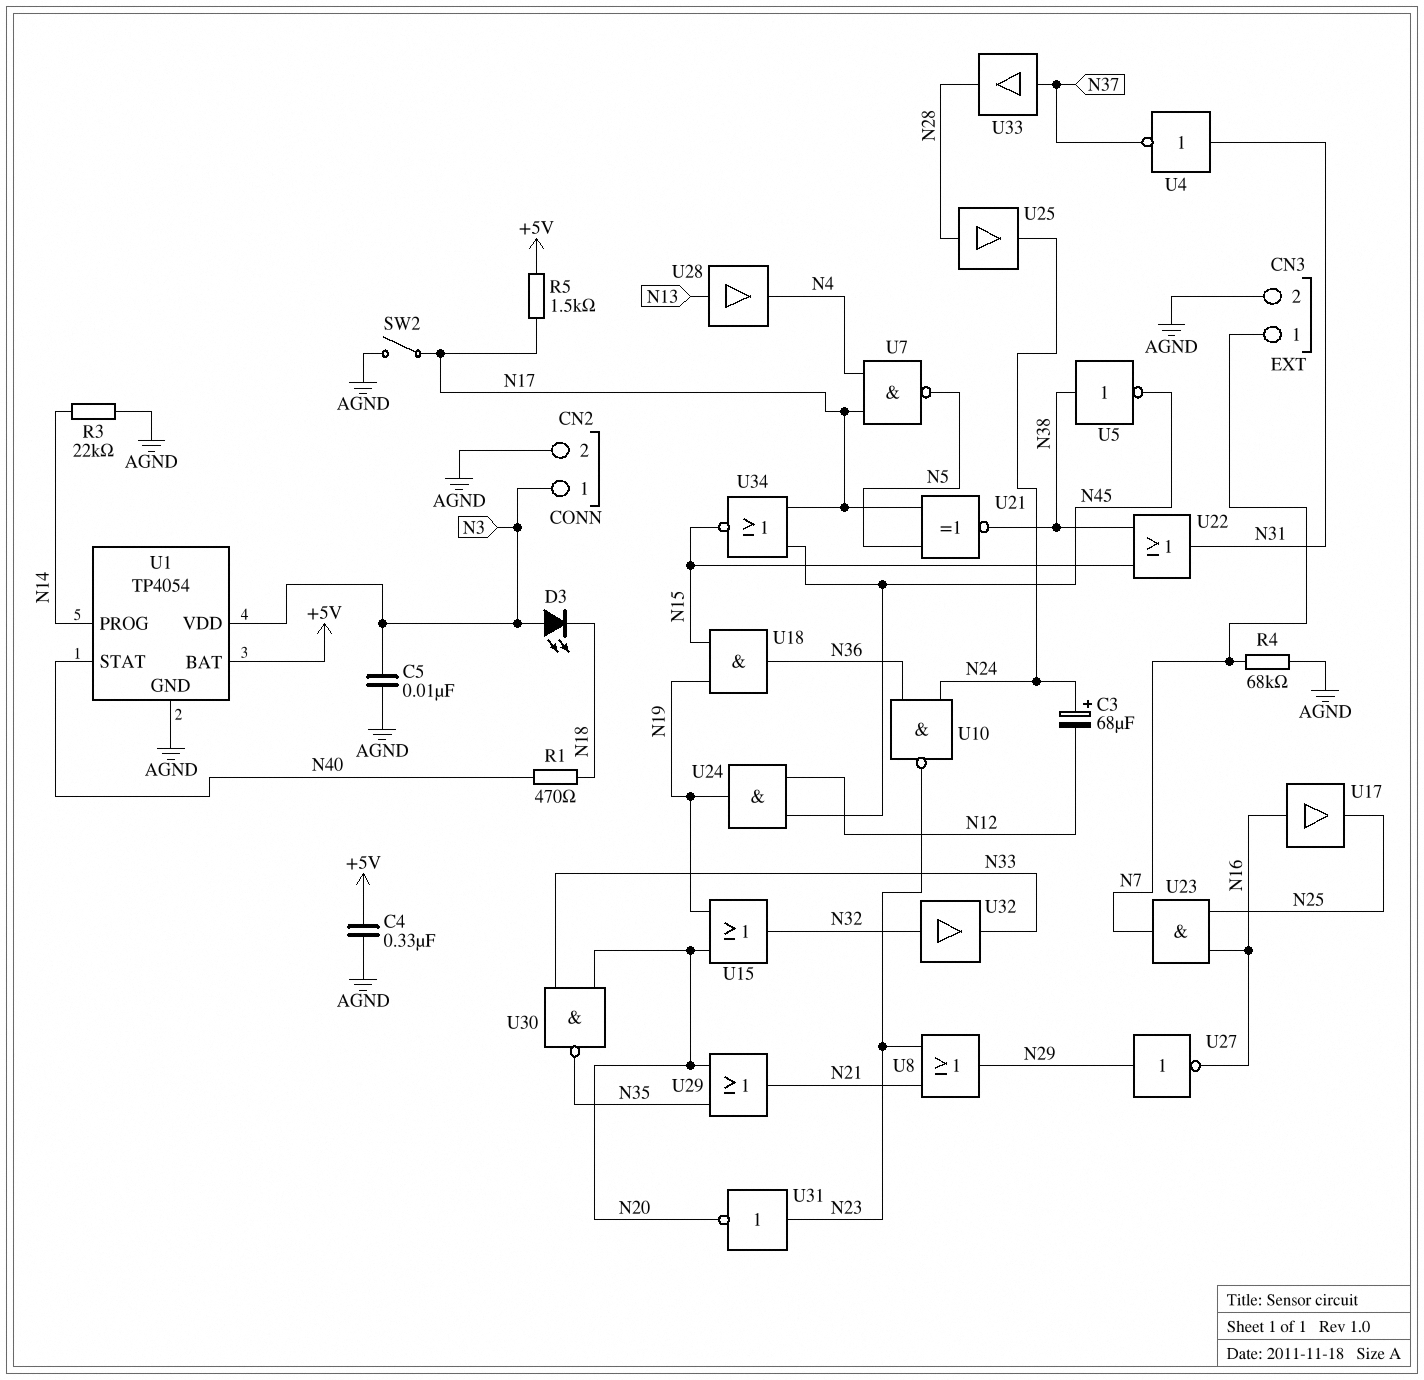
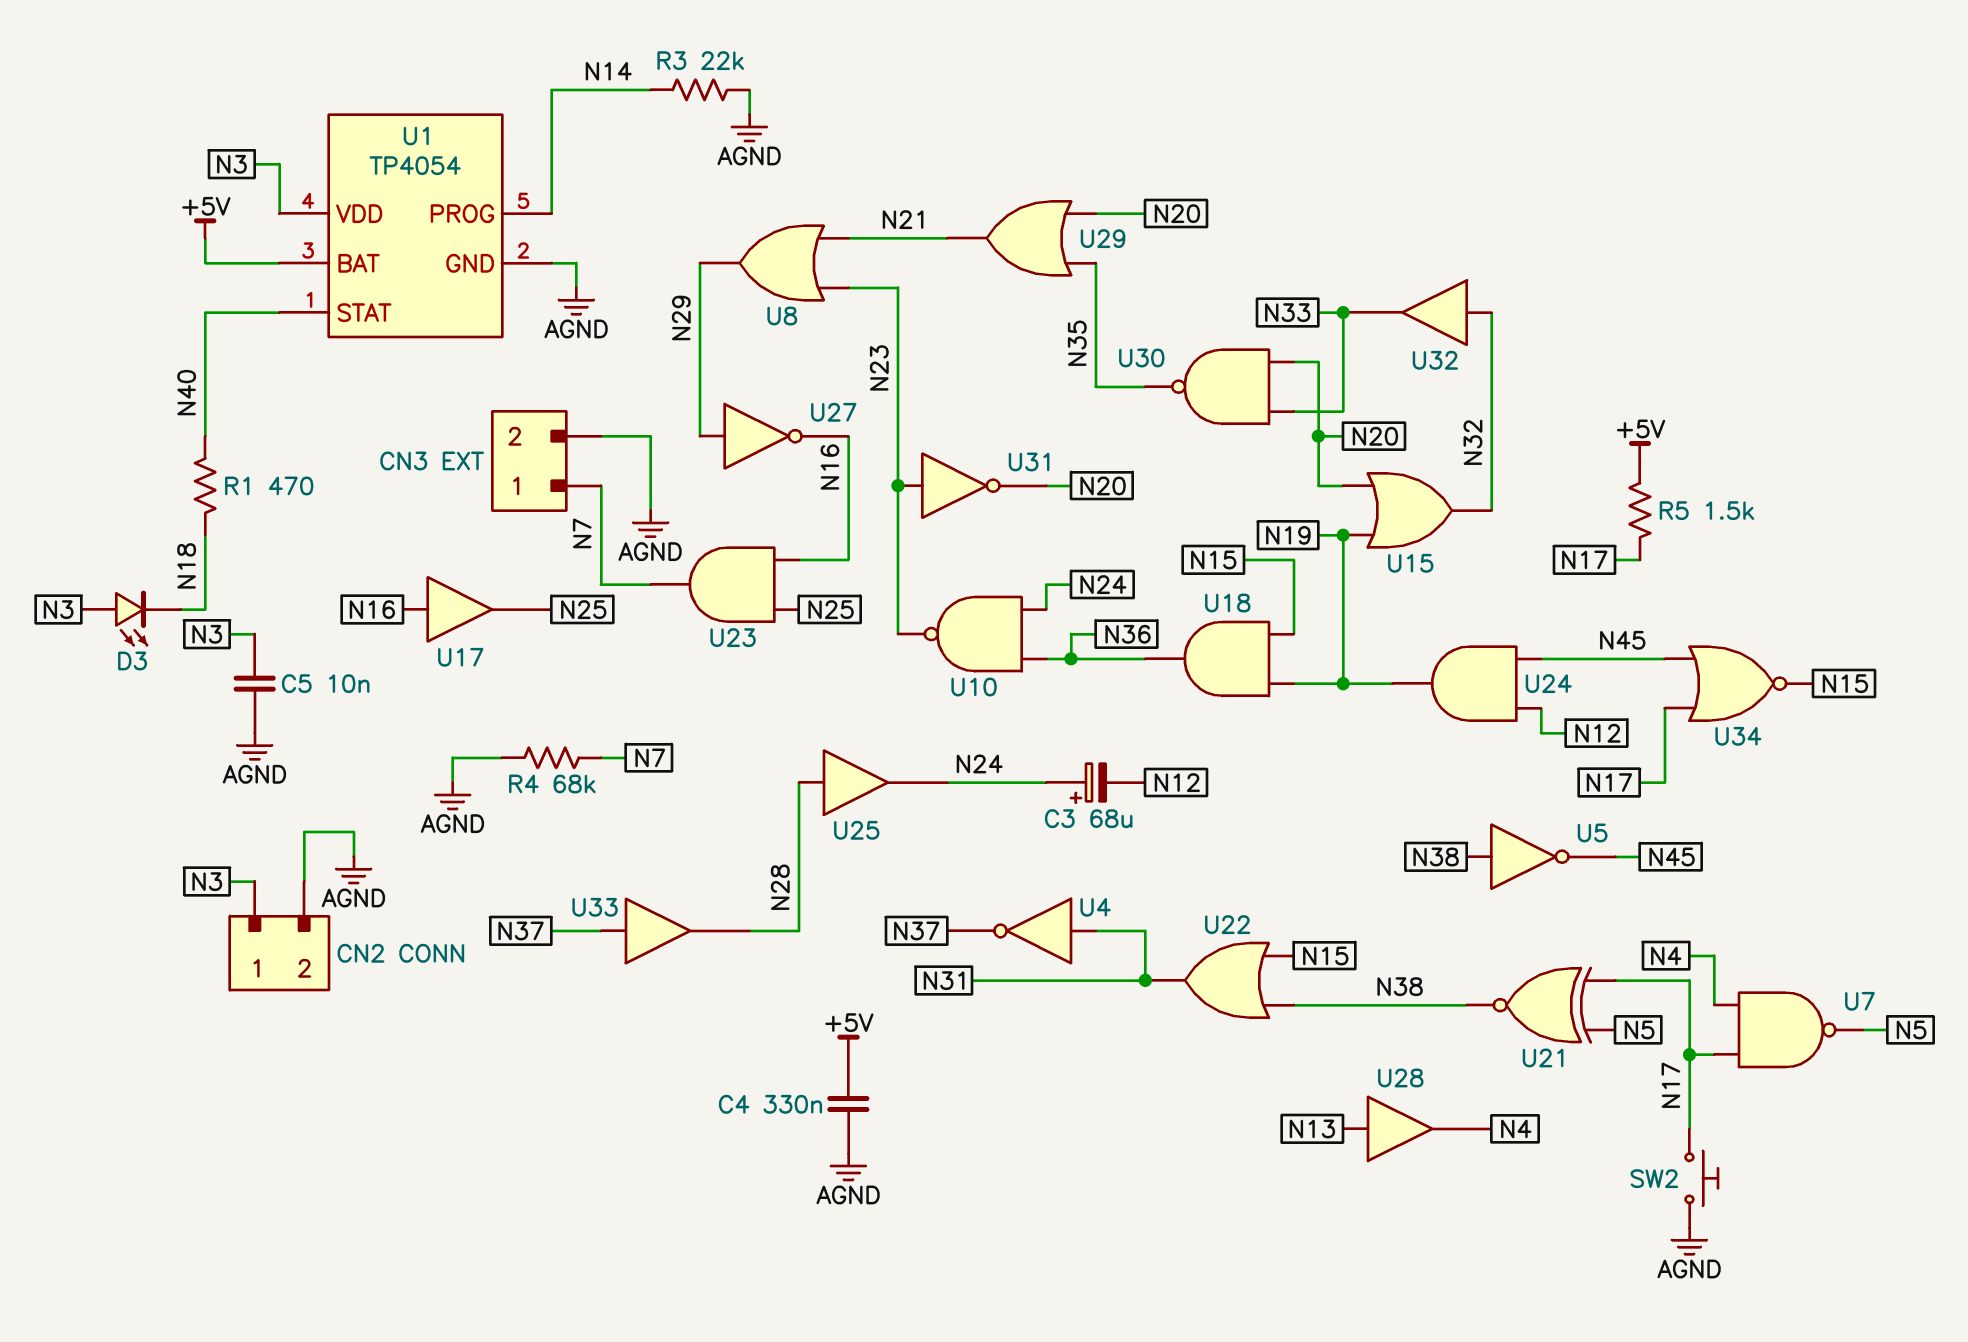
SW2: switch (AGND, N17) -> button (AGND, N17)

